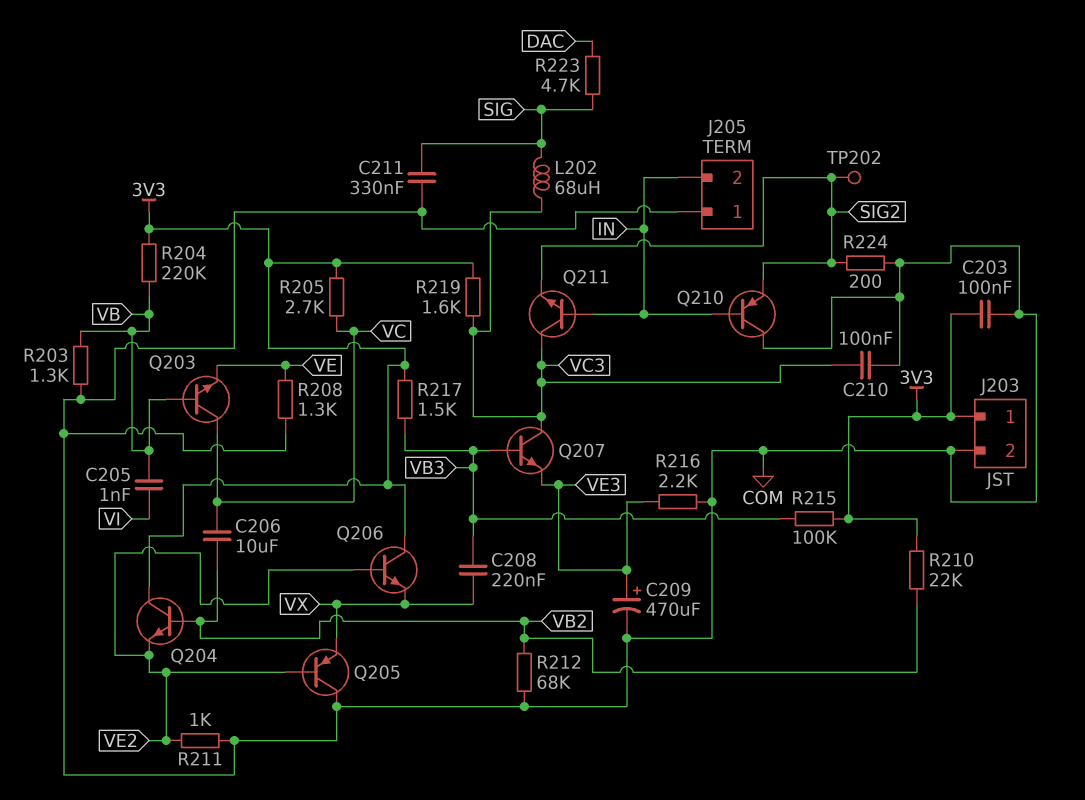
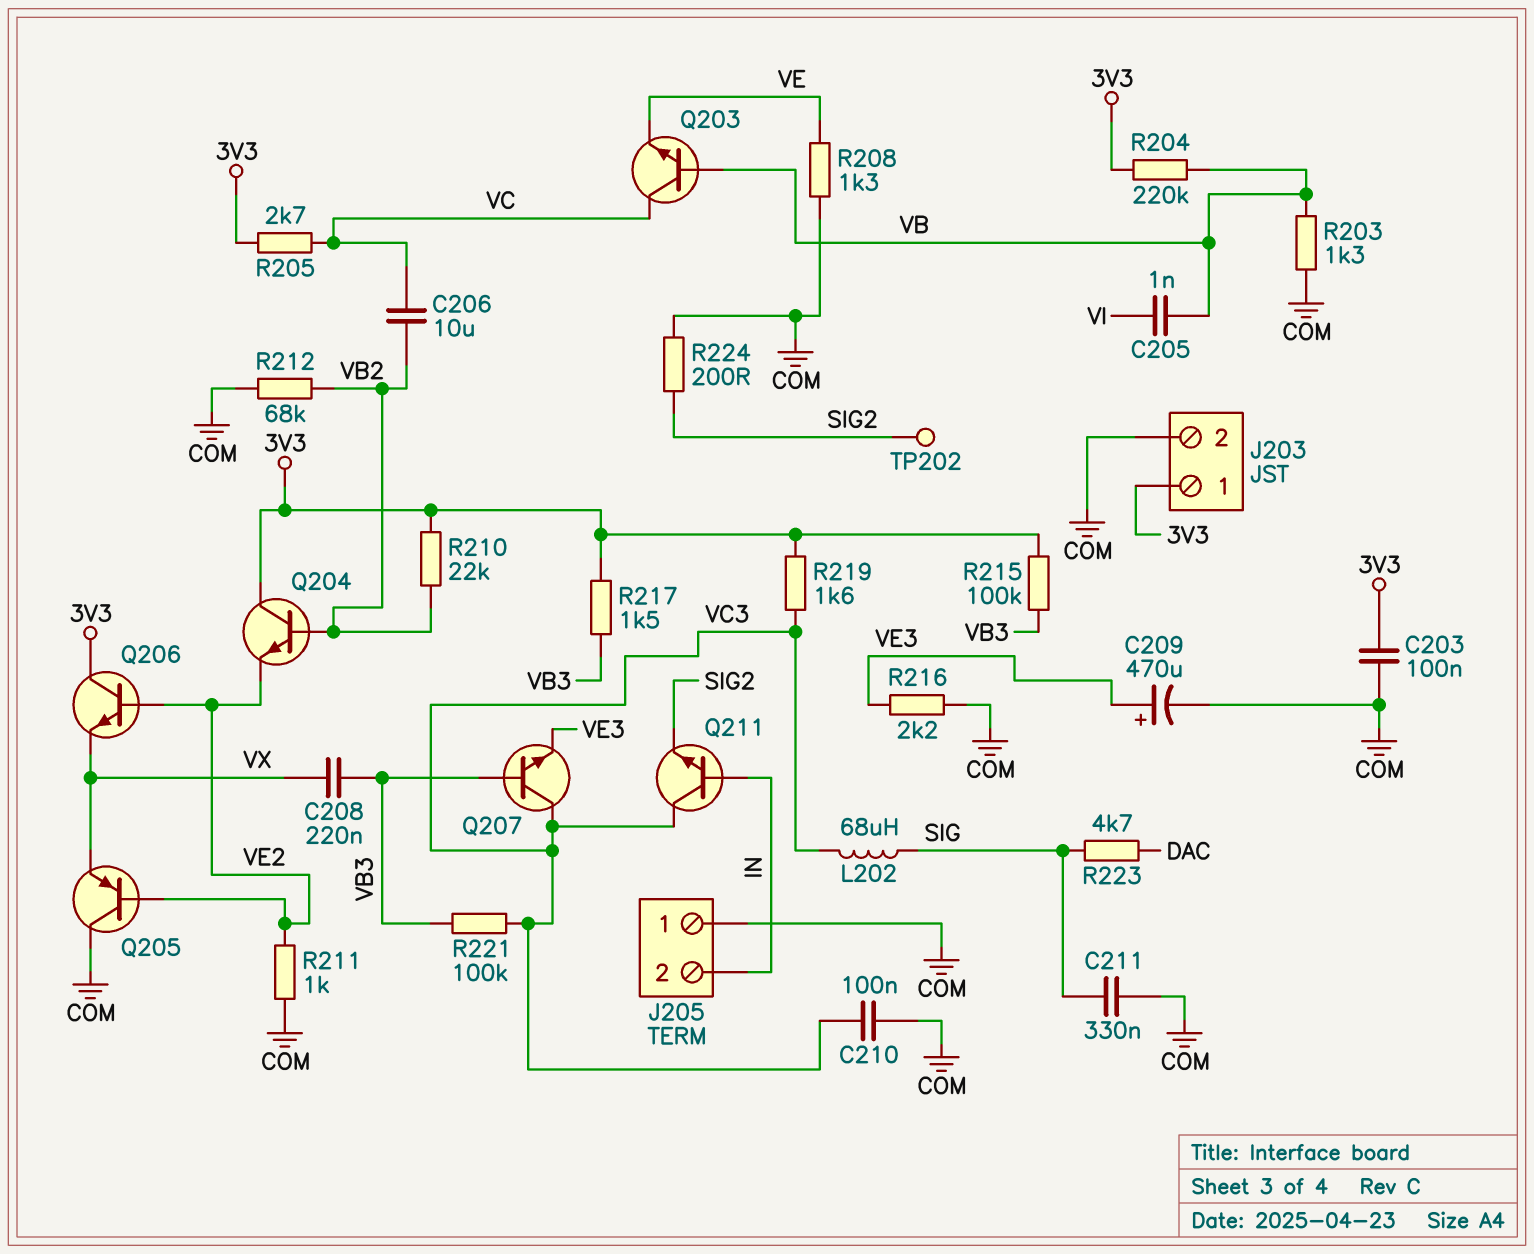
Q210: PNP (B IN, C COM, E SIG2) -> none
R221: none -> 100k (VB3, VC3)

